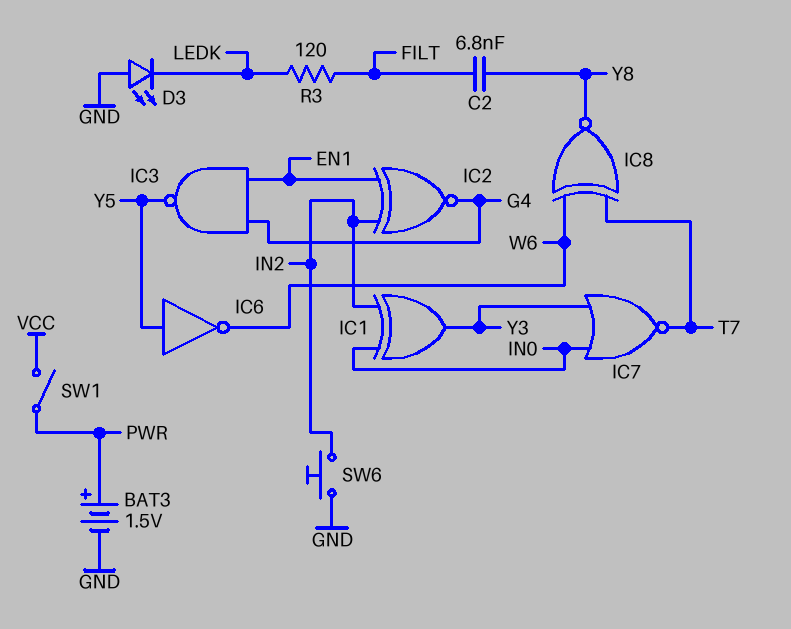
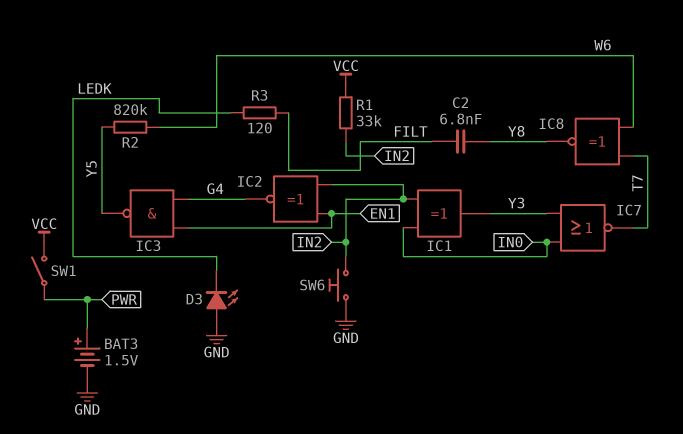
IC6: NOT (in Y5, out W6) -> none
R1: none -> 33k (IN2, VCC)
R2: none -> 820k (W6, Y5)

